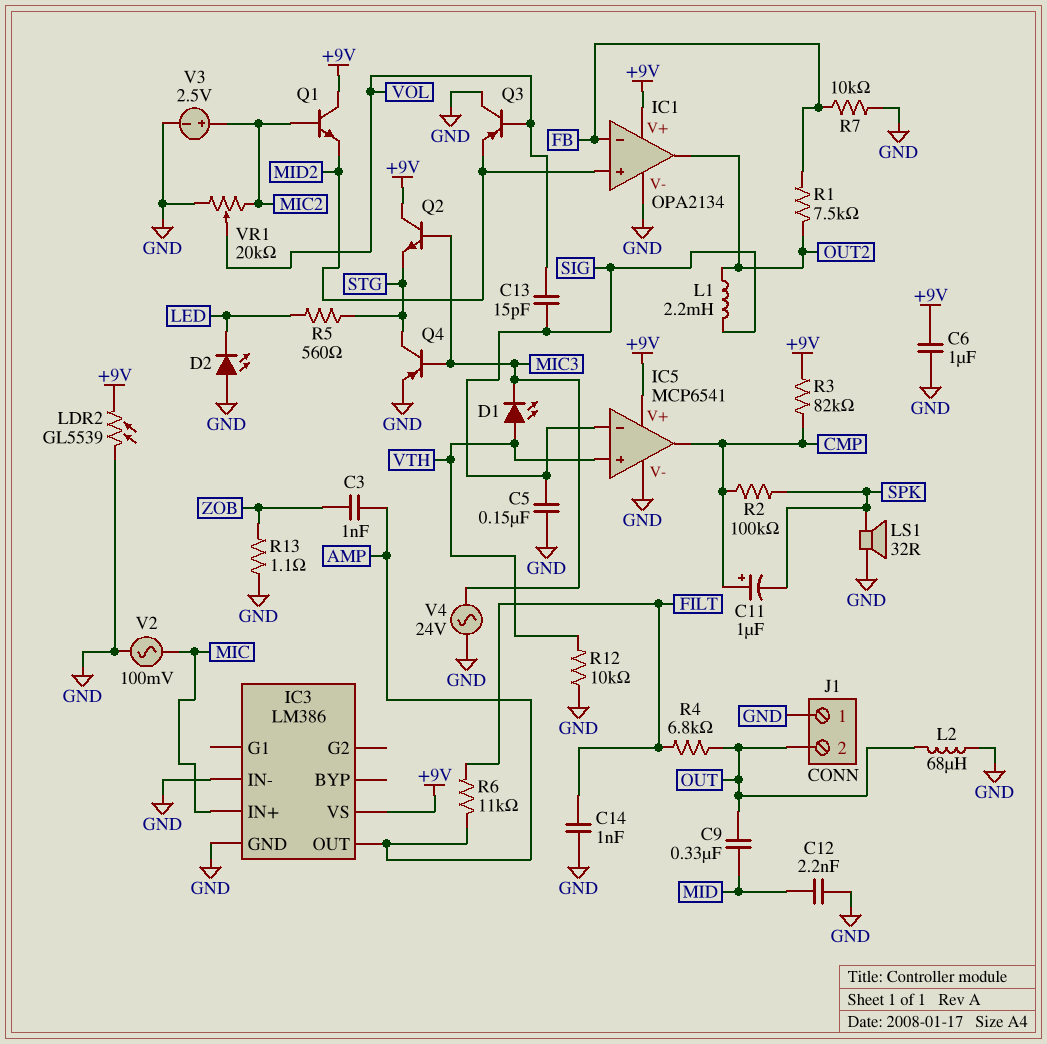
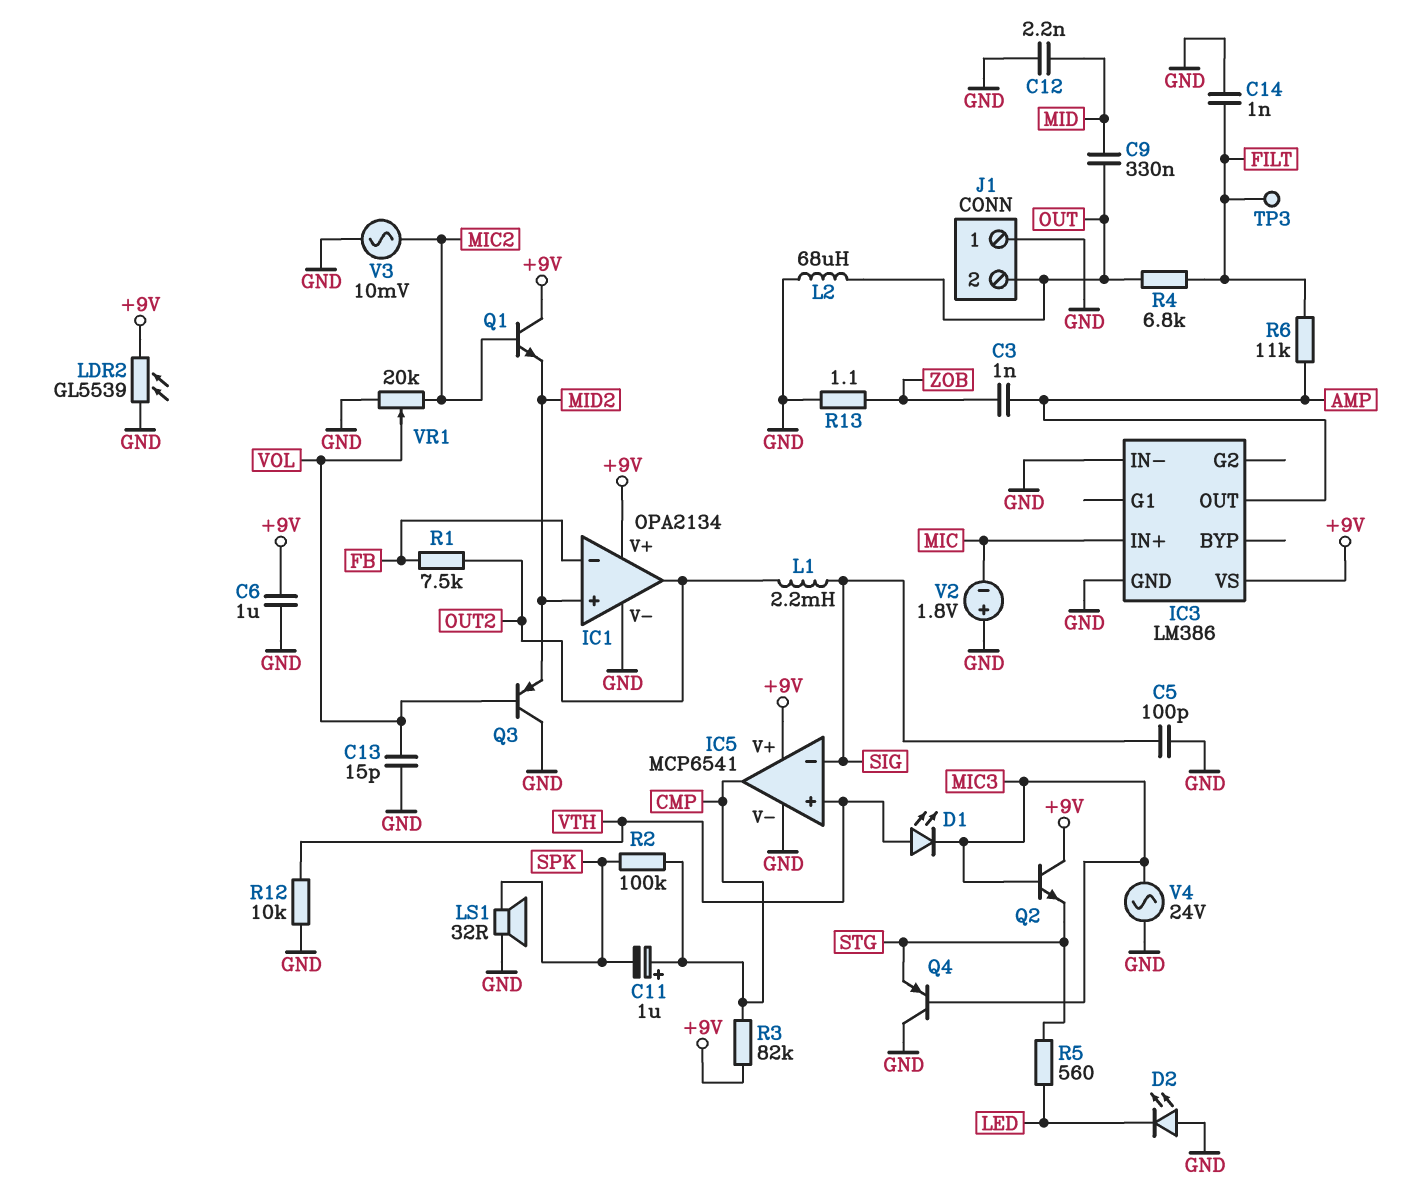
C5: 150nF (GND, SIG) -> 100pF (GND, SIG)
C13: 15pF (SIG, VOL) -> 15pF (GND, VOL)
Q4: PNP (B MIC3, C STG, E GND) -> PNP (B MIC3, C GND, E STG)
R7: 10k (FB, GND) -> none
TP3: none -> test point (FILT)
V2: AC 100mV (GND, MIC) -> 1.8V (plus GND, minus MIC)
V3: 2.5V (plus MIC2, minus GND) -> AC 10mV (GND, MIC2)

